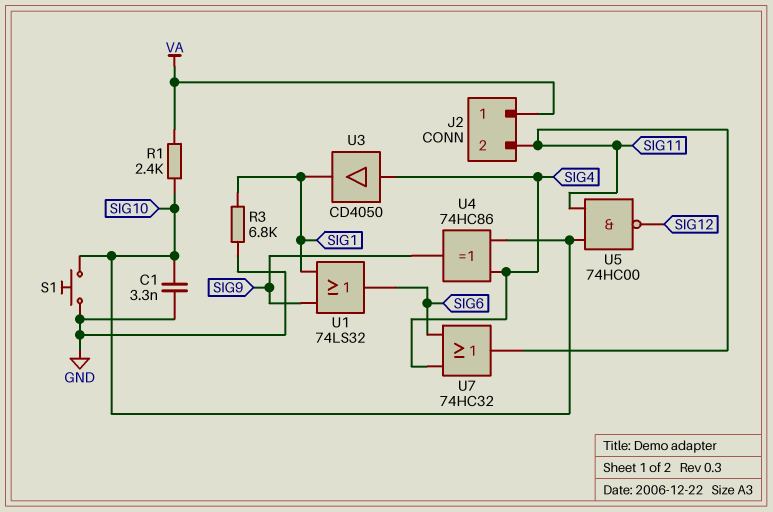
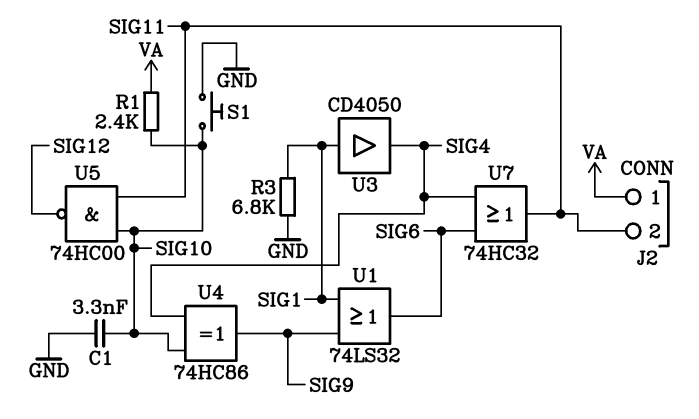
U3: buffer CD4050 (in SIG4, out SIG1) -> buffer CD4050 (in SIG1, out SIG4)

